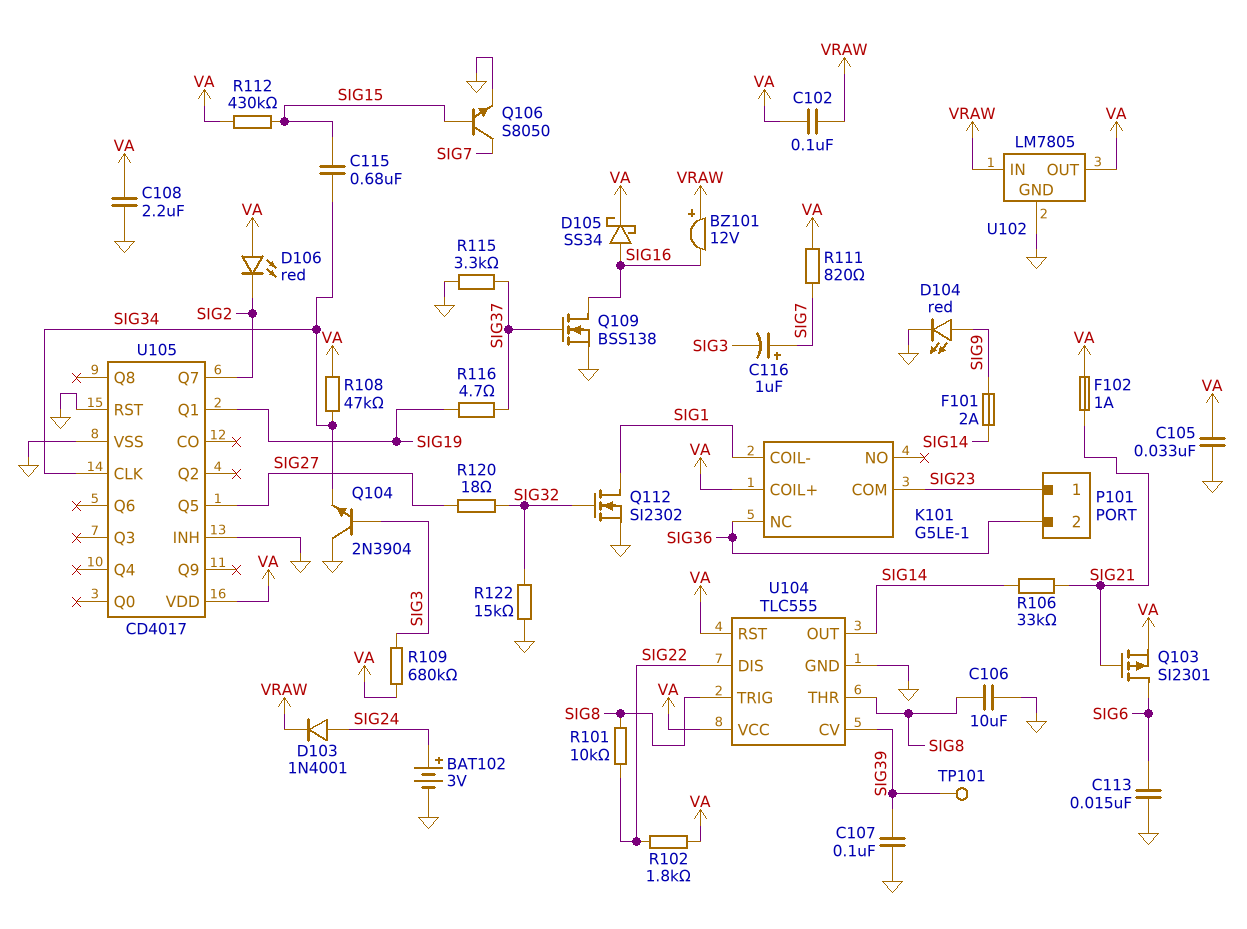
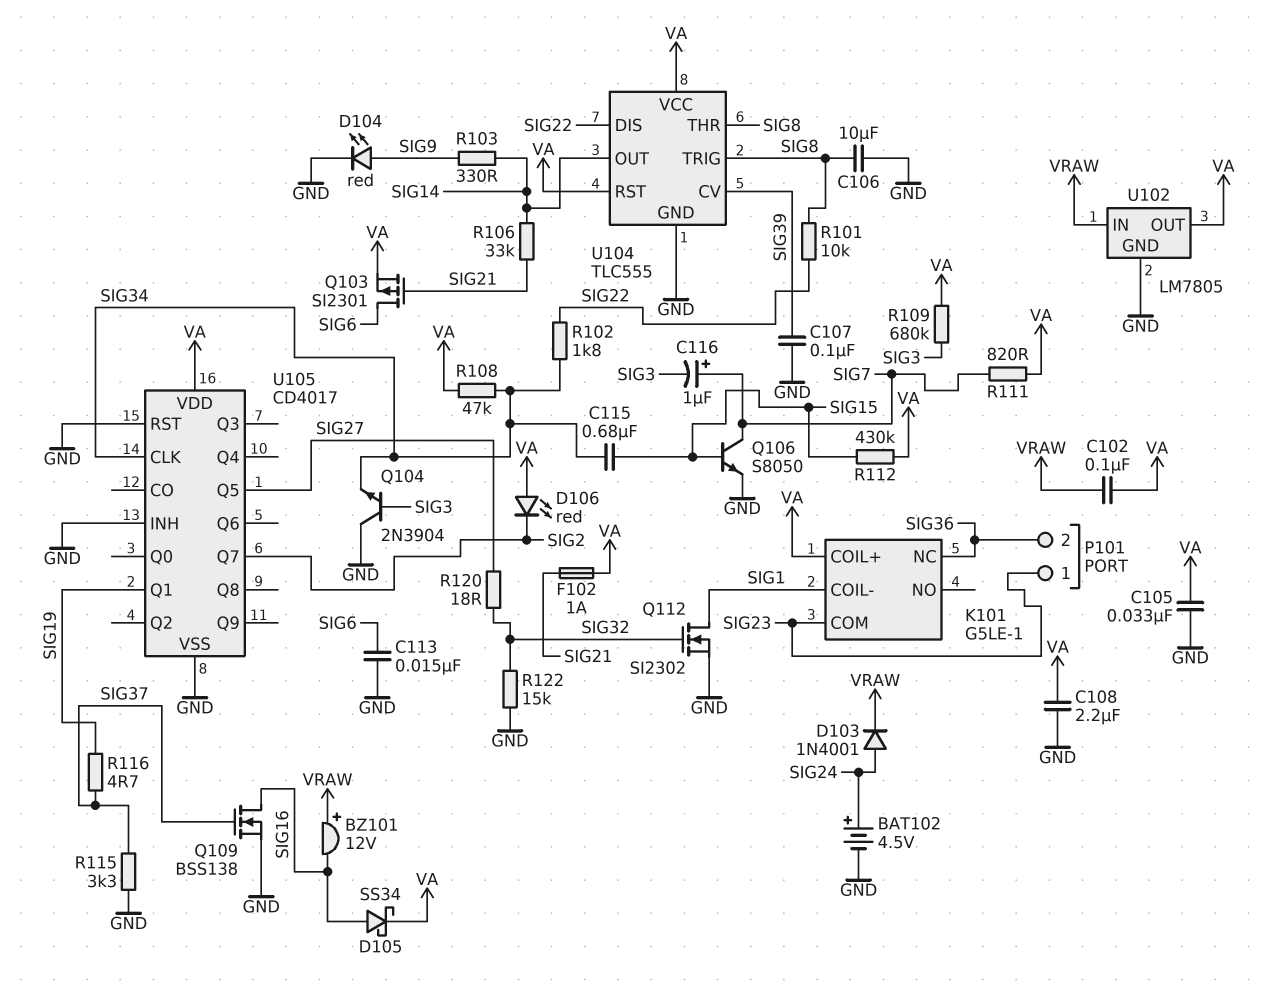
BAT102: 3V (plus SIG24, minus GND) -> 4.5V (plus SIG24, minus GND)
F101: 2A (SIG9, SIG14) -> none
R102: 1.8k (SIG22, VA) -> 1.8k (SIG22, SIG34)
R103: none -> 330 (SIG9, SIG14)
TP101: test point (SIG39) -> none

